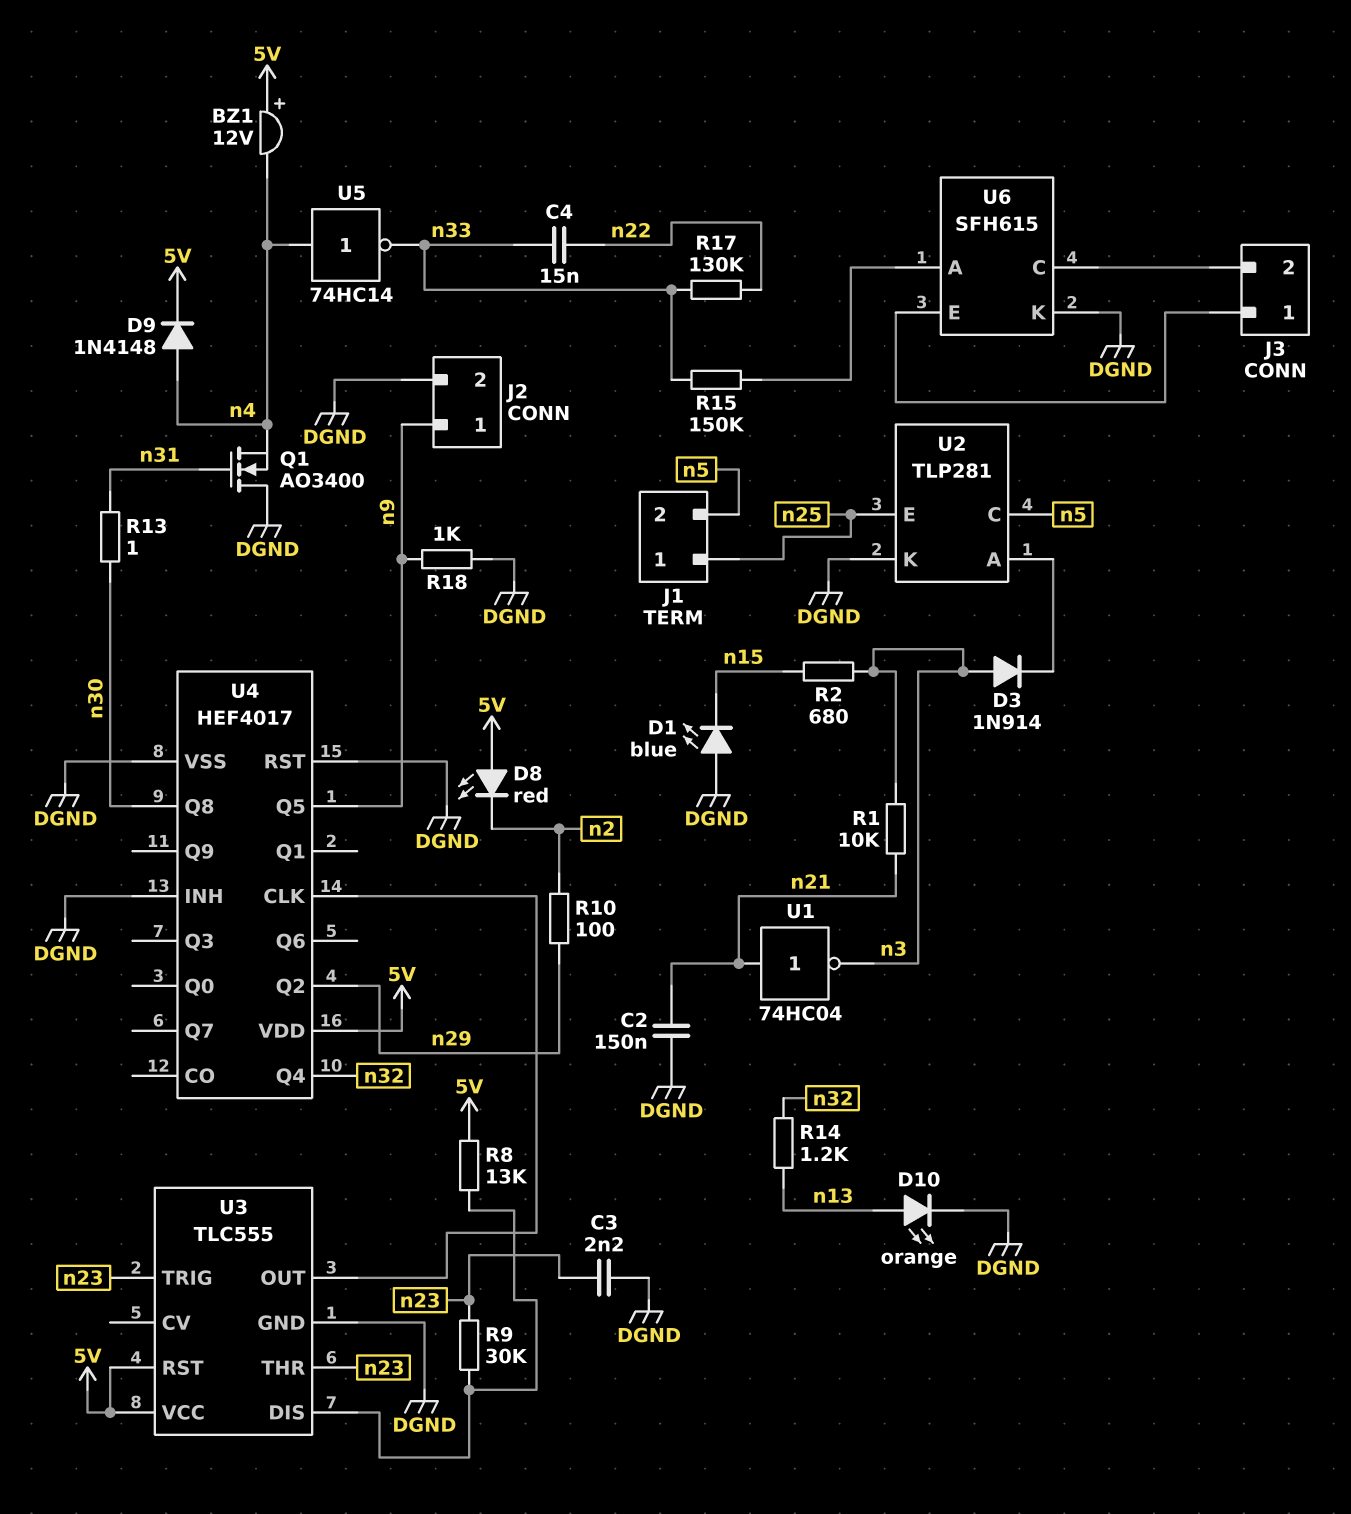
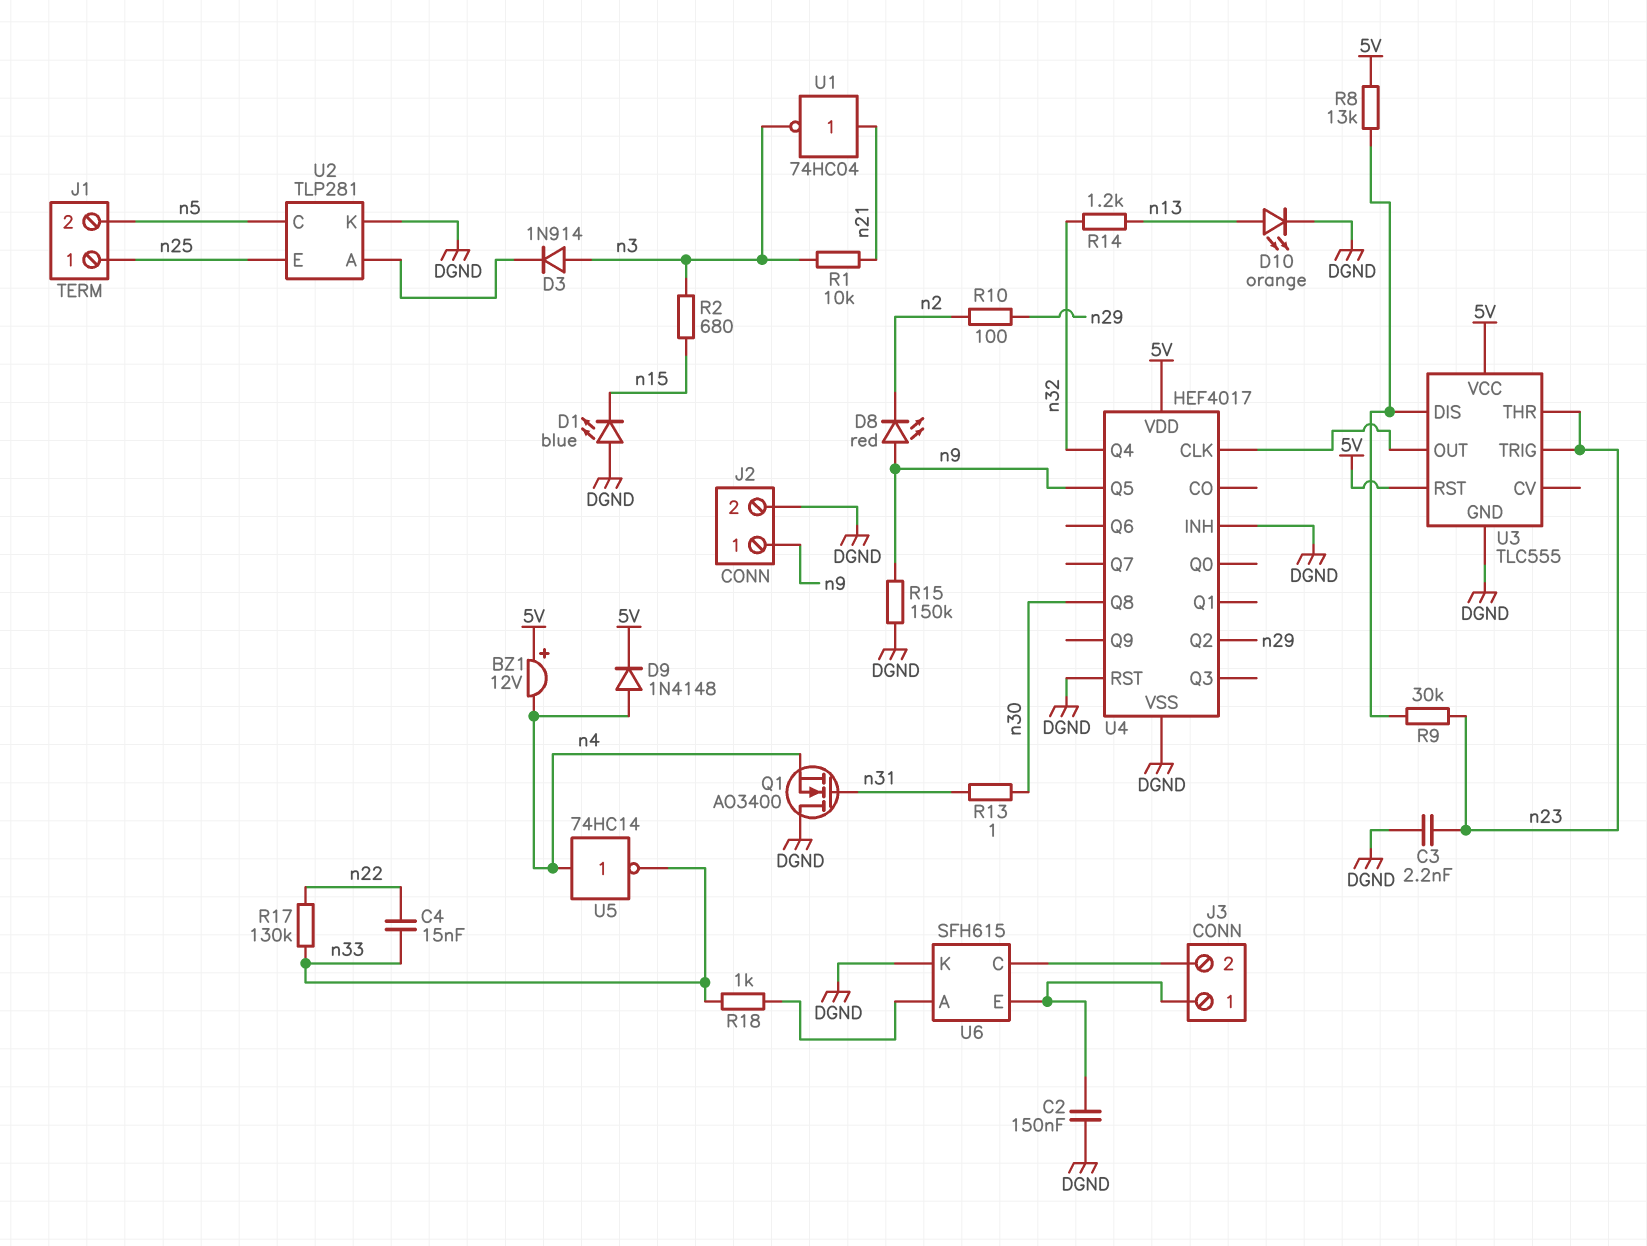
C2: 150nF (DGND, n21) -> 150nF (DGND, J3/1)
D8: LED red (A 5V, K n2) -> LED red (A n9, K n2)
R15: 150k (U6/A, n33) -> 150k (DGND, n9)
R18: 1k (DGND, n9) -> 1k (U6/A, n33)

